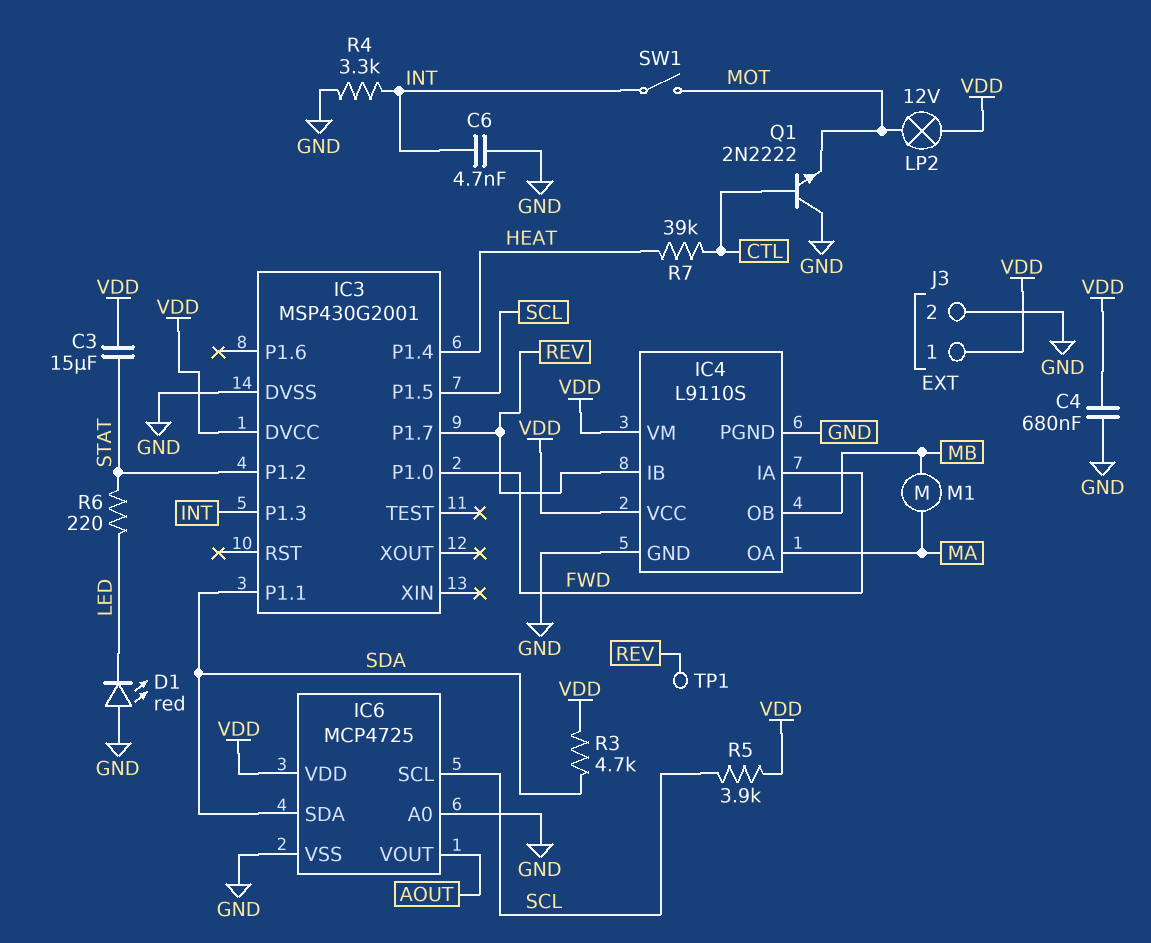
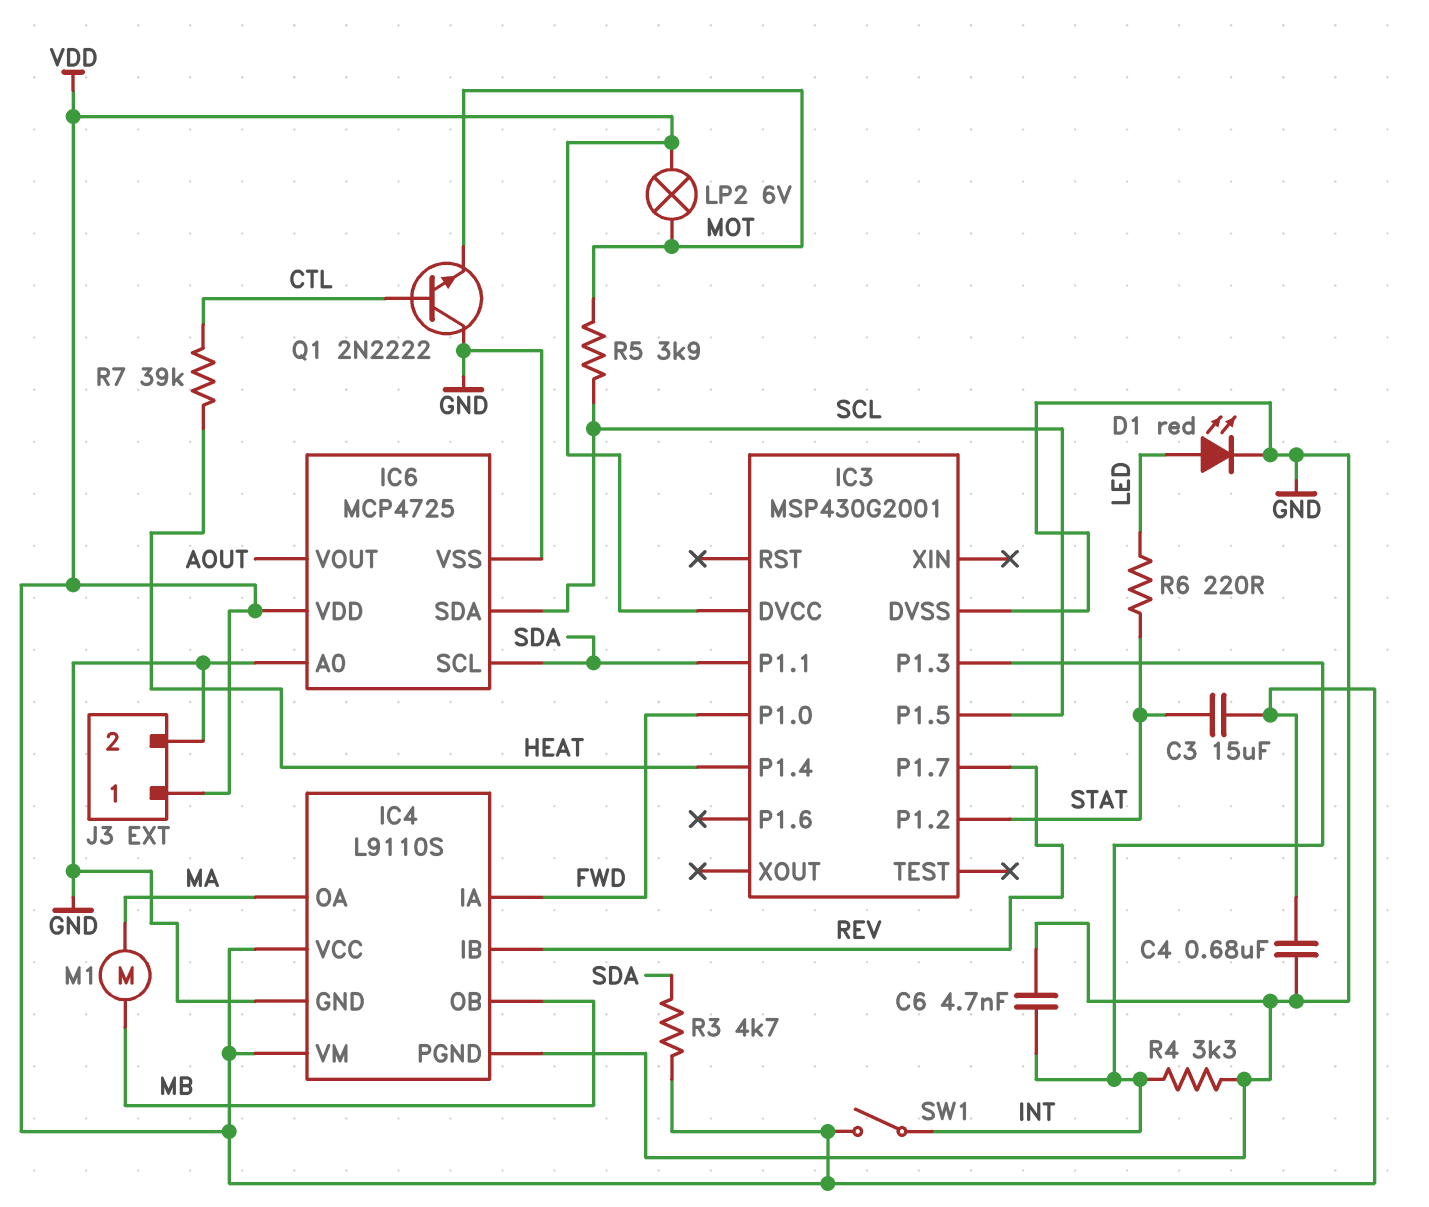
D1: LED red (A GND, K LED) -> LED red (A LED, K GND)
IC6 pin SCL: SCL -> SDA
IC6 pin SDA: SDA -> SCL
LP2: lamp 12V (MOT, VDD) -> lamp 6V (MOT, VDD)
R5: 3.9k (SCL, VDD) -> 3.9k (MOT, SCL)
SW1: switch (INT, MOT) -> switch (INT, VDD)
TP1: test point (REV) -> none

